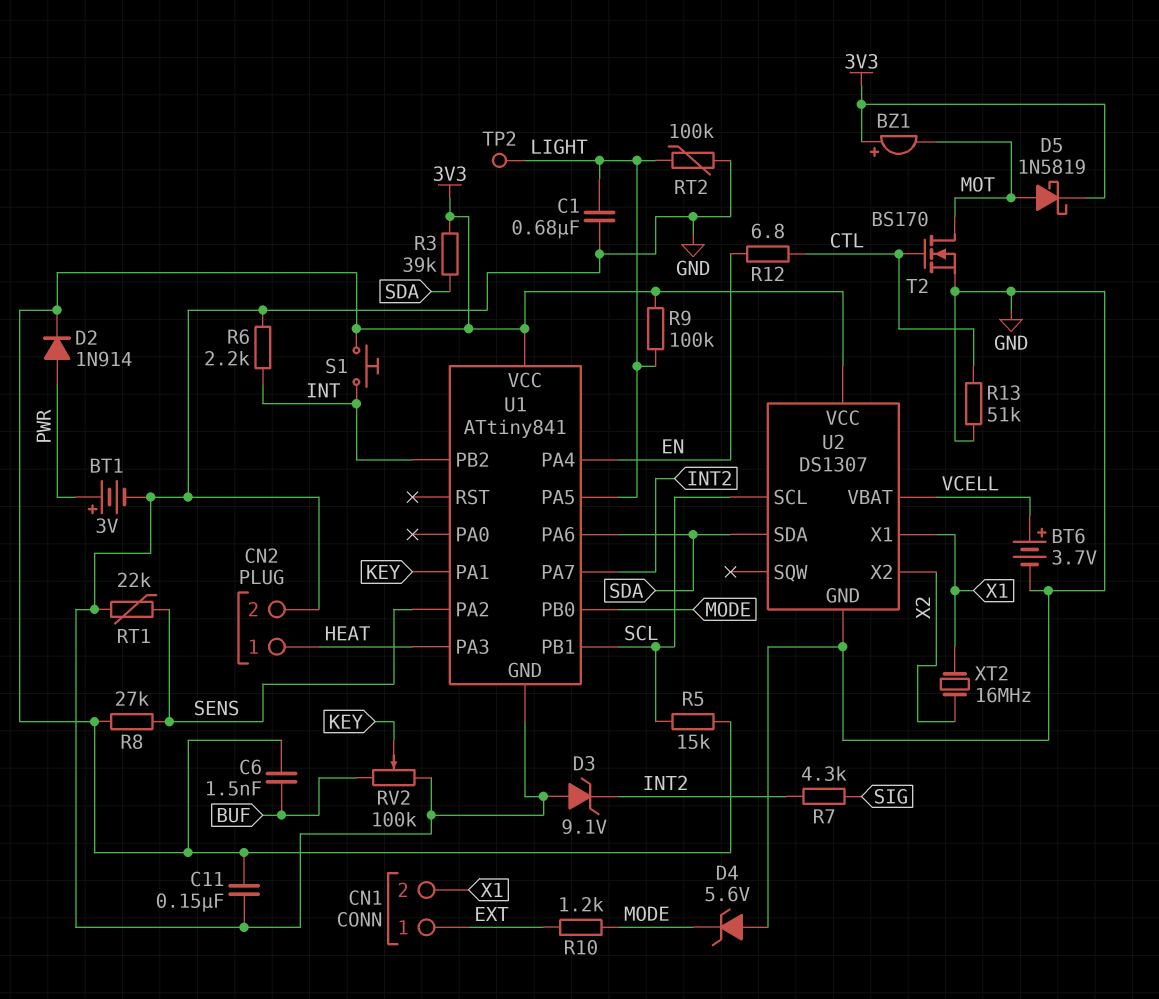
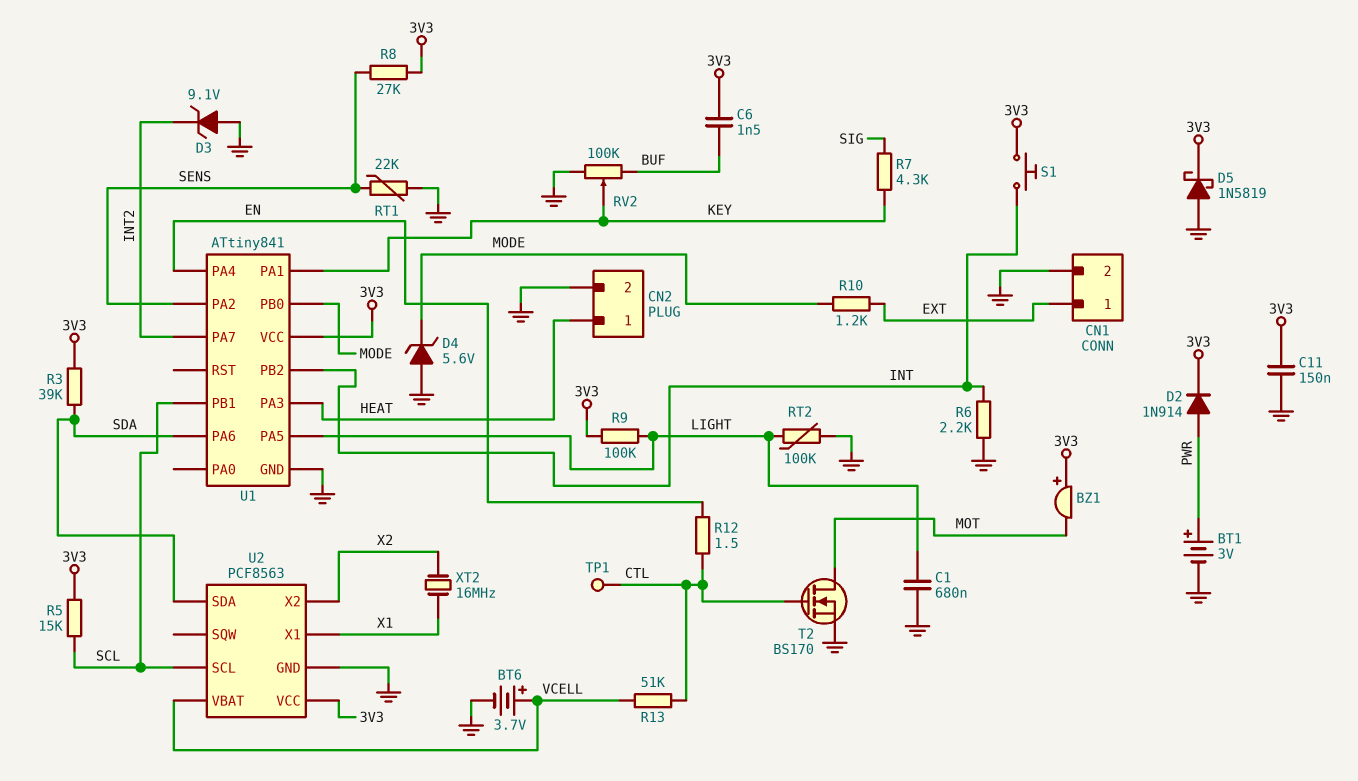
CN1 pin 2: X1 -> GND
D5: schottky 1N5819 (A MOT, K 3V3) -> schottky 1N5819 (A GND, K 3V3)
R7: 4.3k (INT2, SIG) -> 4.3k (KEY, SIG)
R12: 6.8 (CTL, EN) -> 1.5 (CTL, EN)
R13: 51k (CTL, GND) -> 51k (CTL, VCELL)
TP1: none -> test point (CTL)
TP2: test point (LIGHT) -> none
U2: DS1307 -> PCF8563

